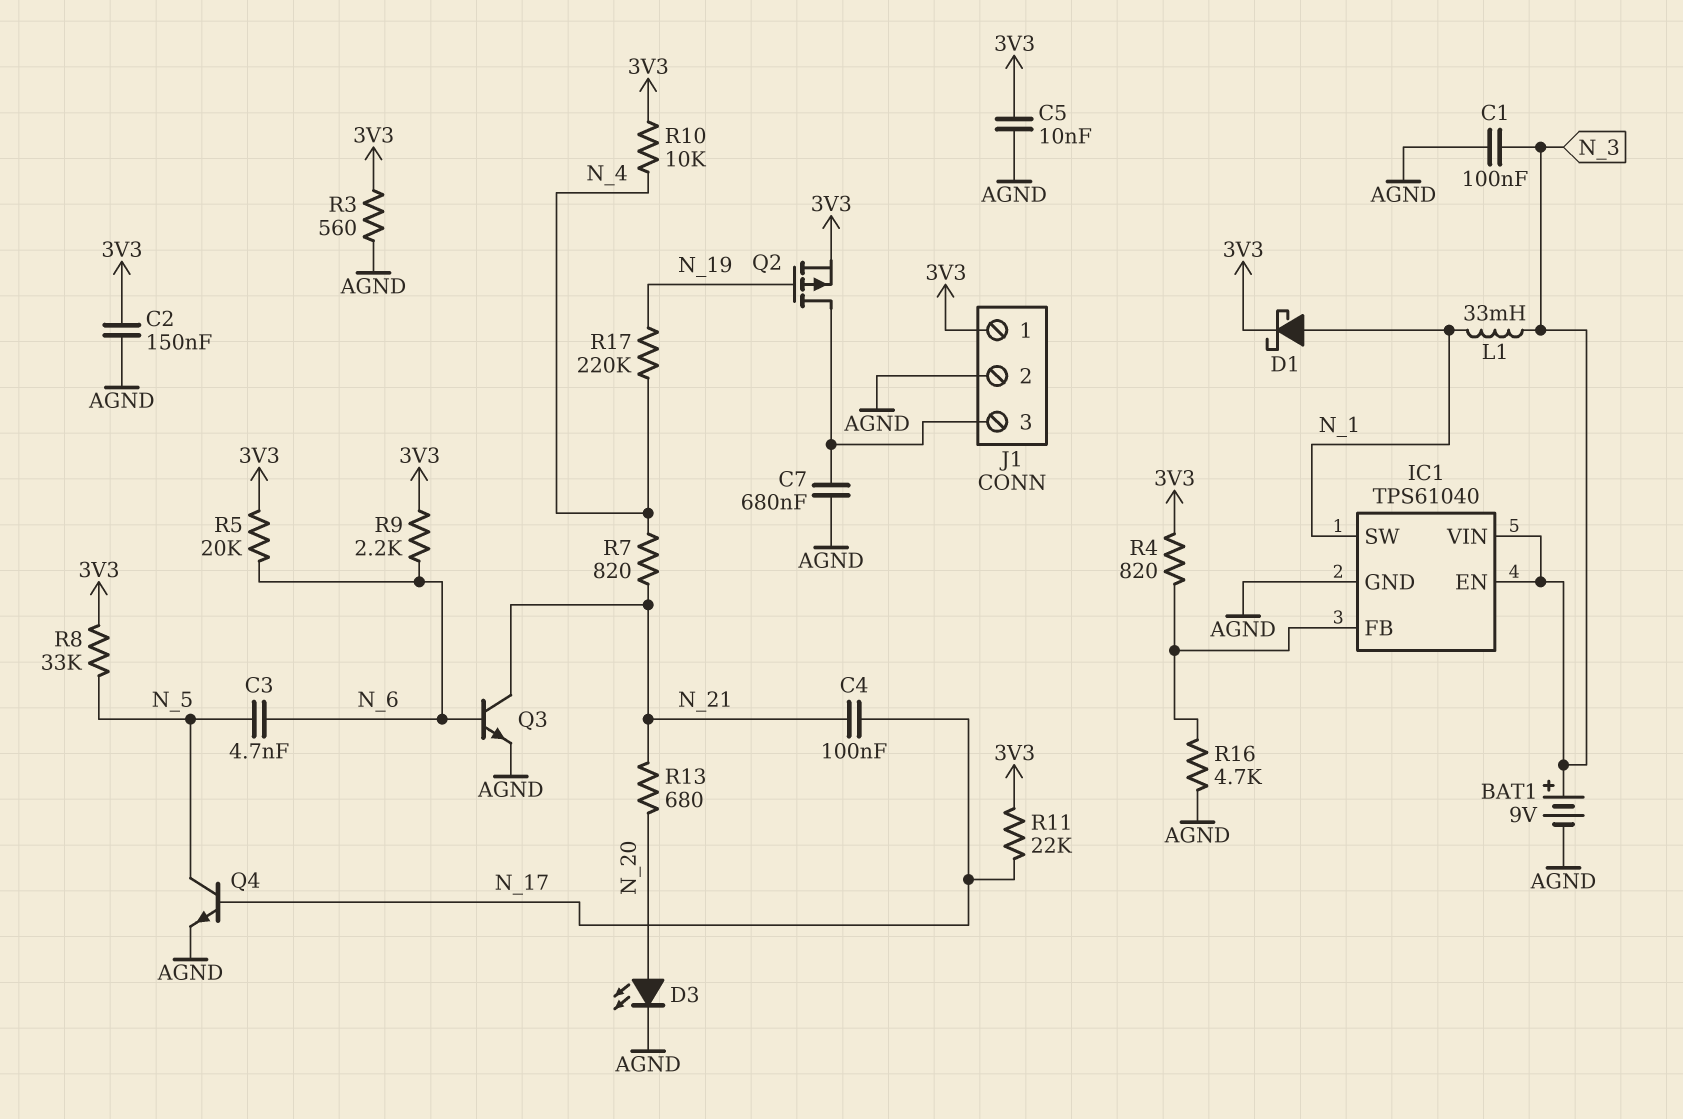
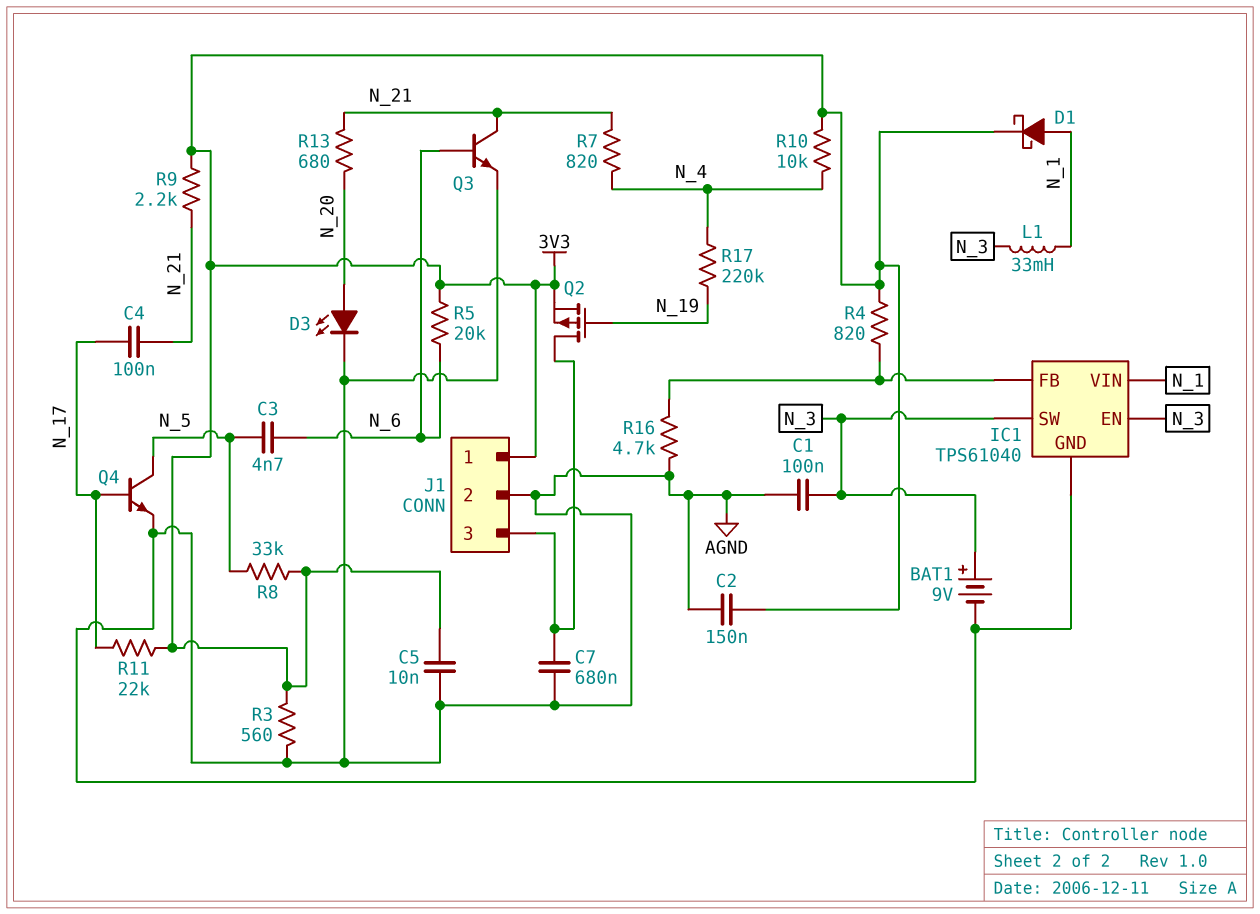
IC1 pin SW: N_1 -> N_3
IC1 pin VIN: N_3 -> N_1
R9: 2.2k (3V3, N_6) -> 2.2k (3V3, N_21)

